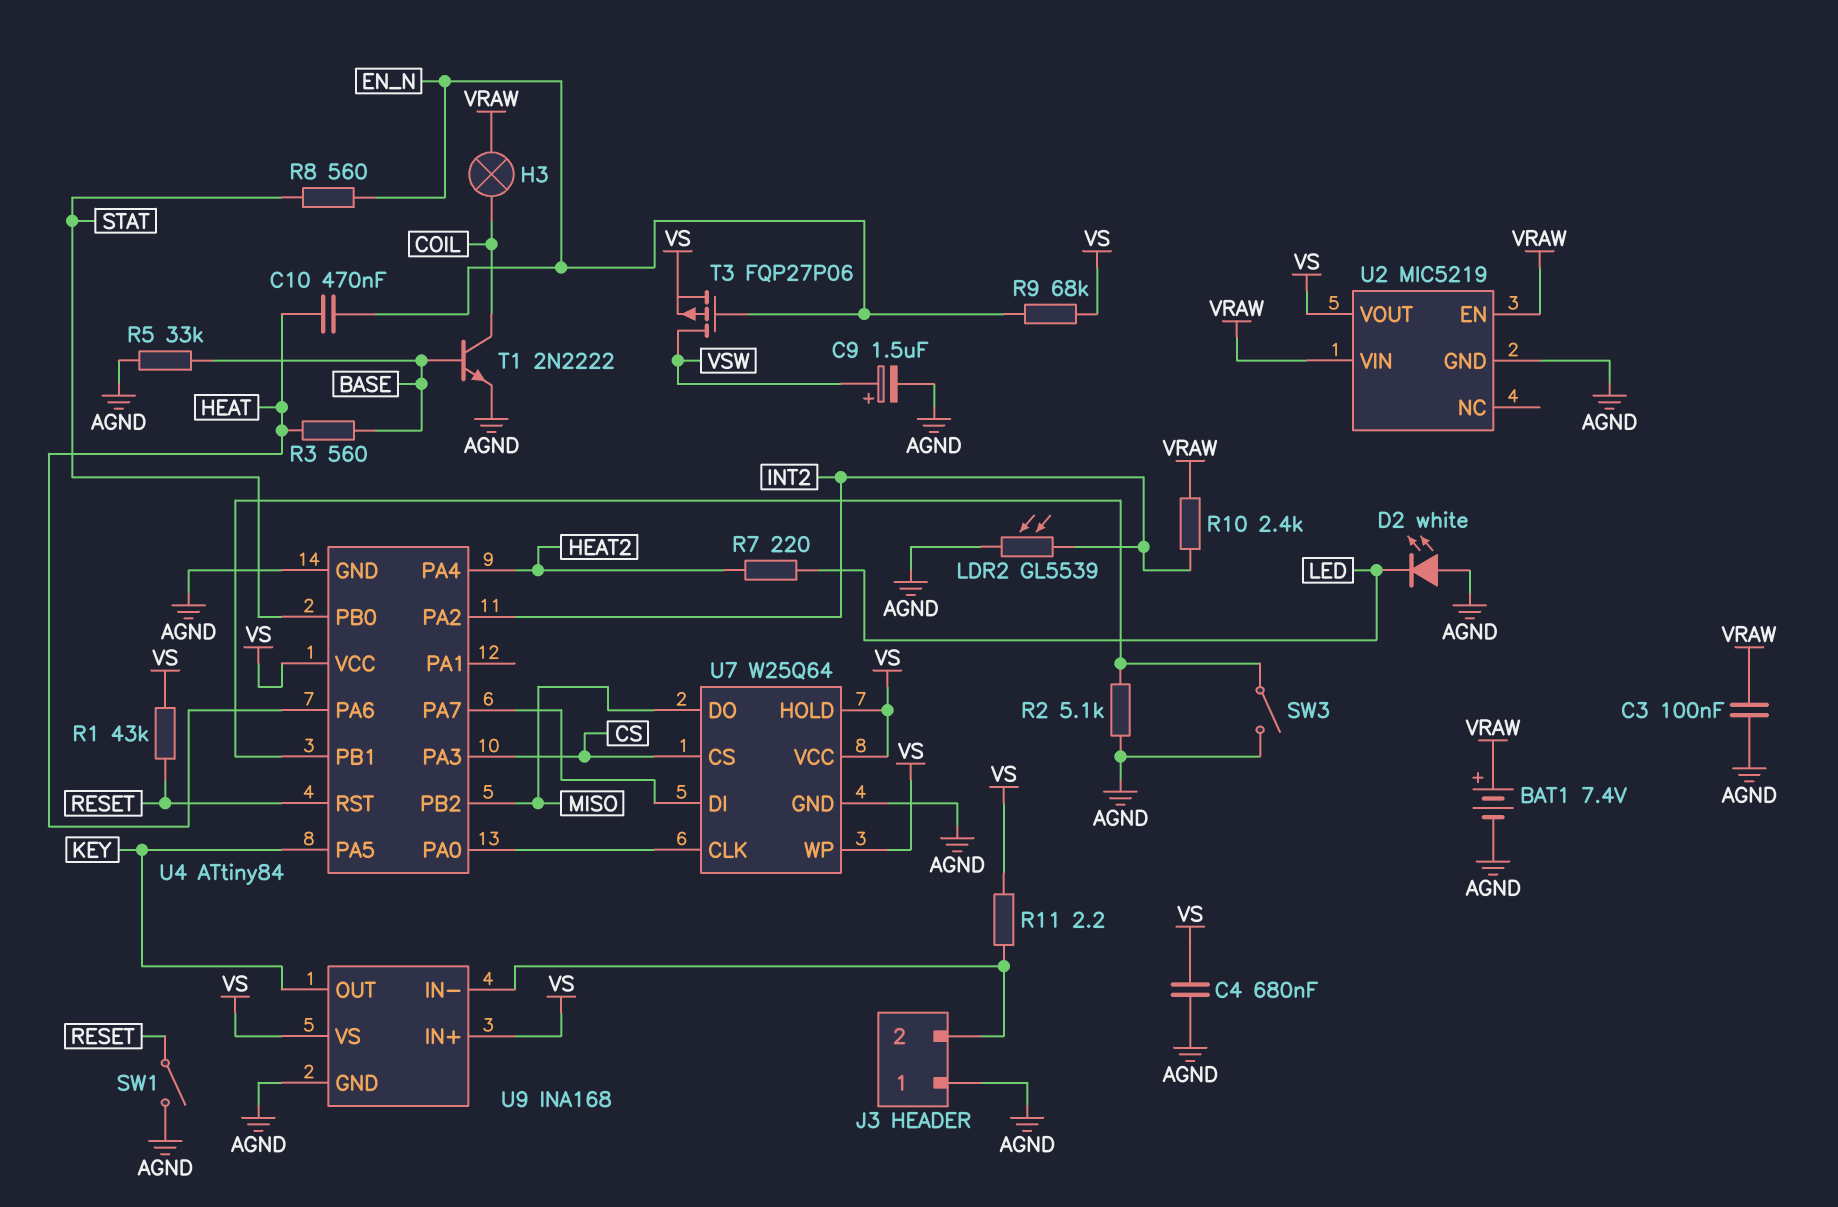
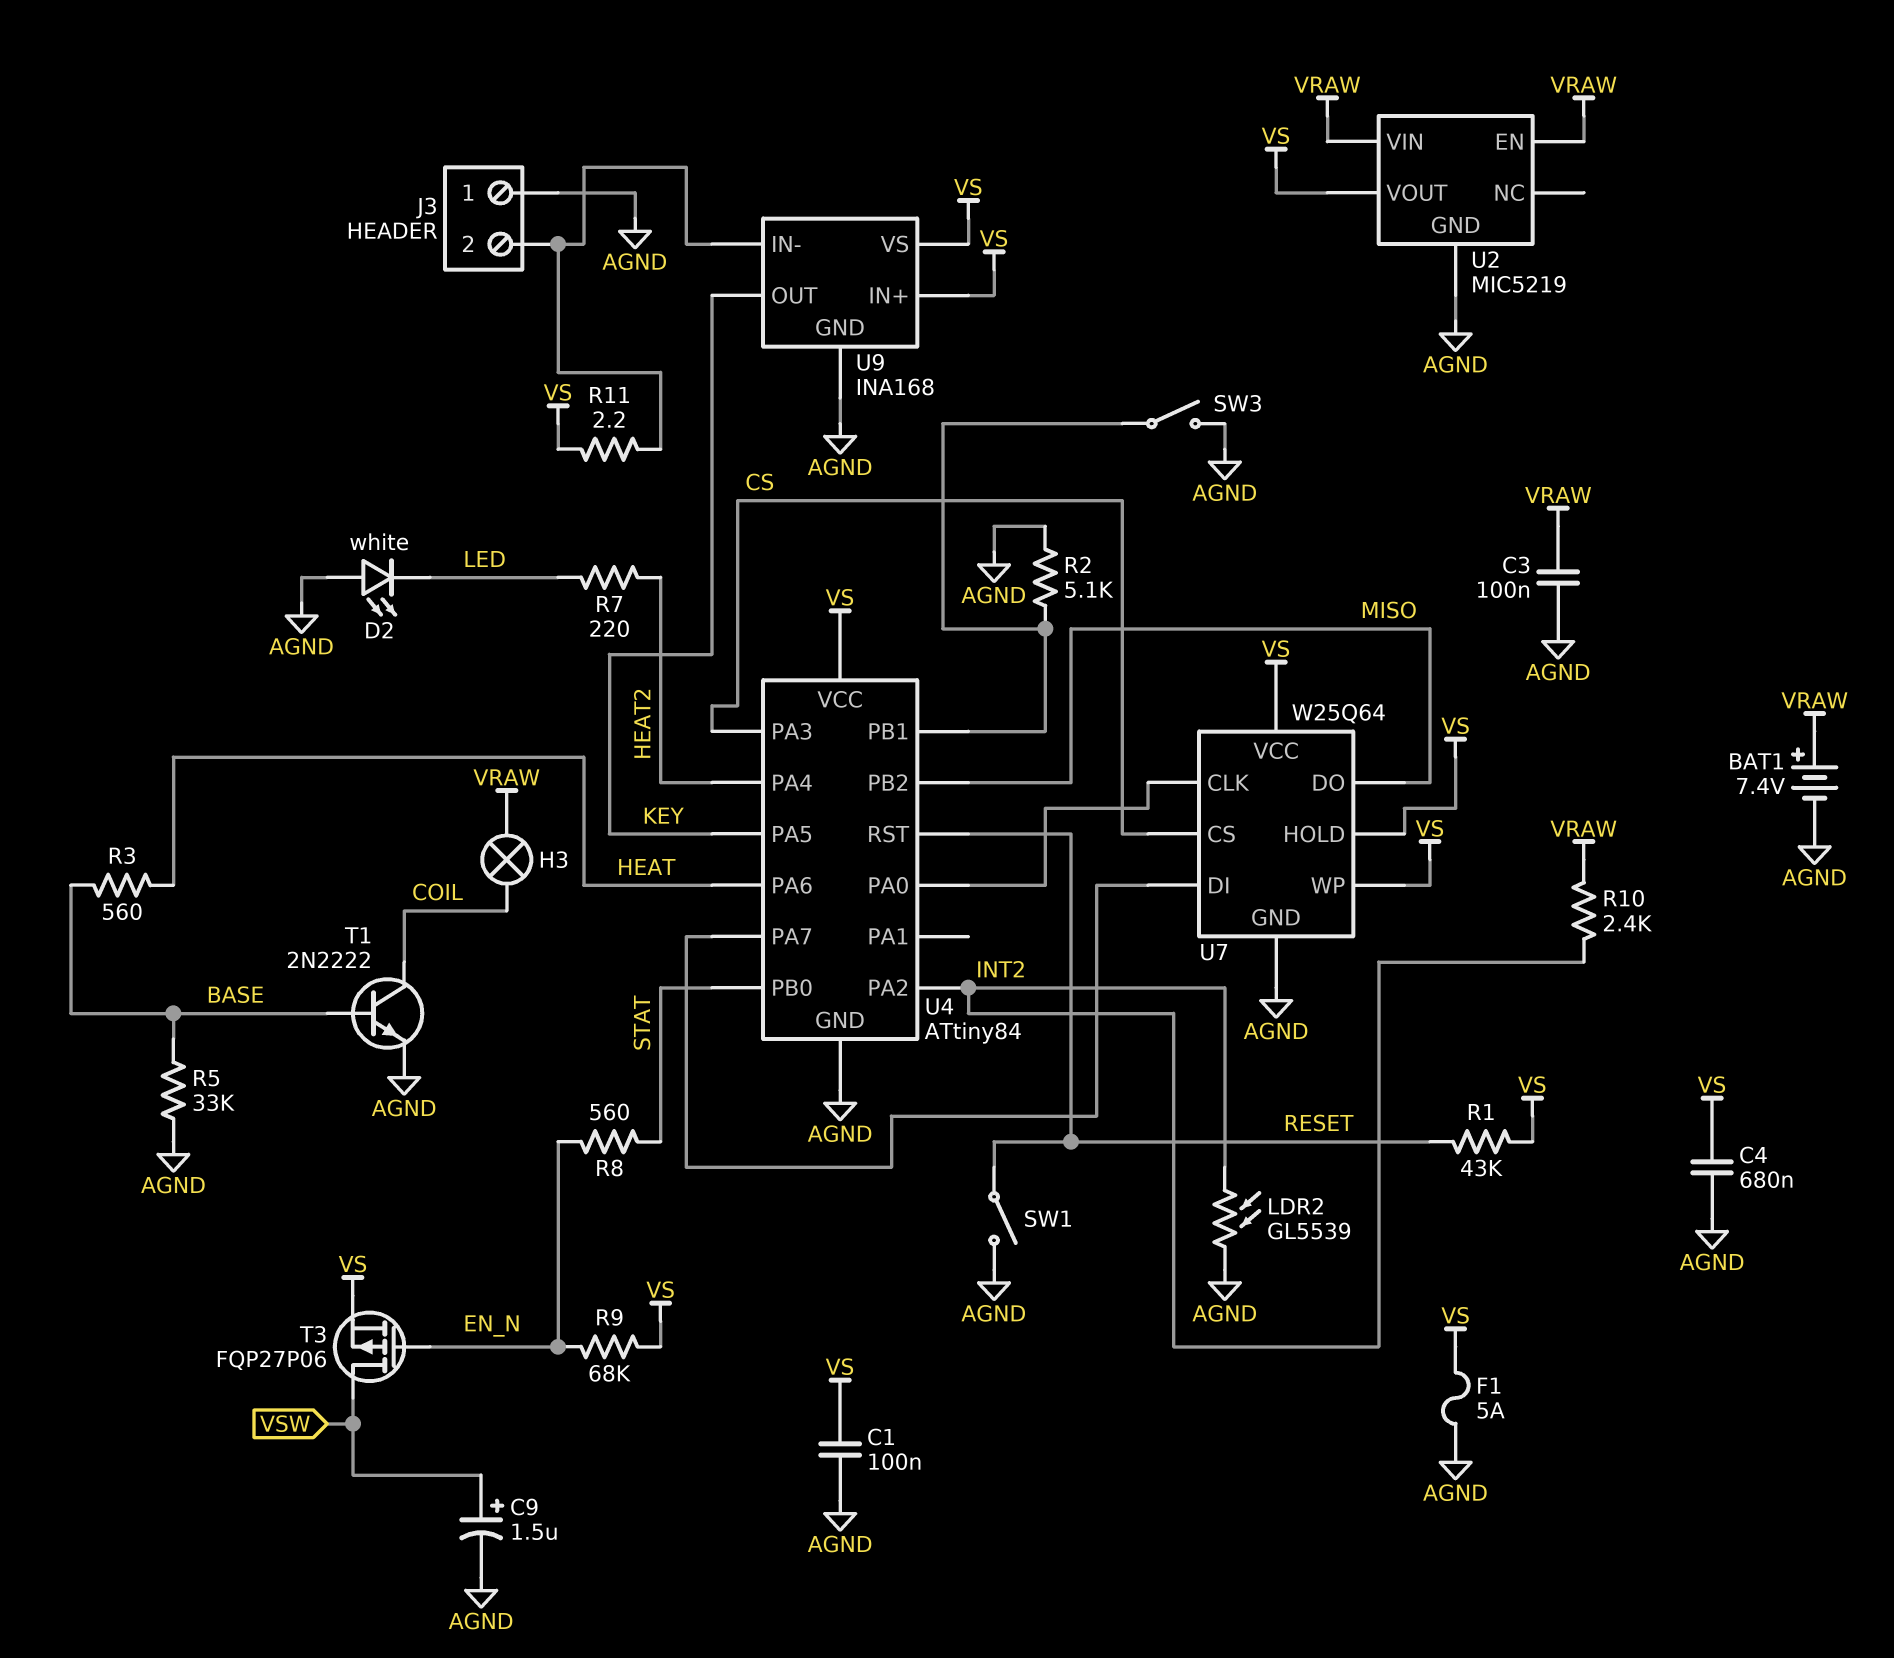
C1: none -> 100nF (AGND, VS)
C10: 470nF (EN_N, HEAT) -> none
F1: none -> 5A (AGND, VS)

